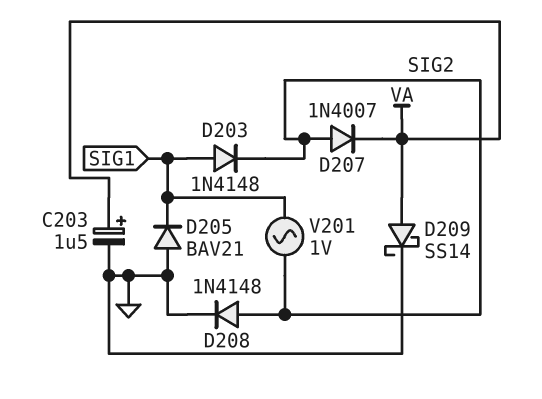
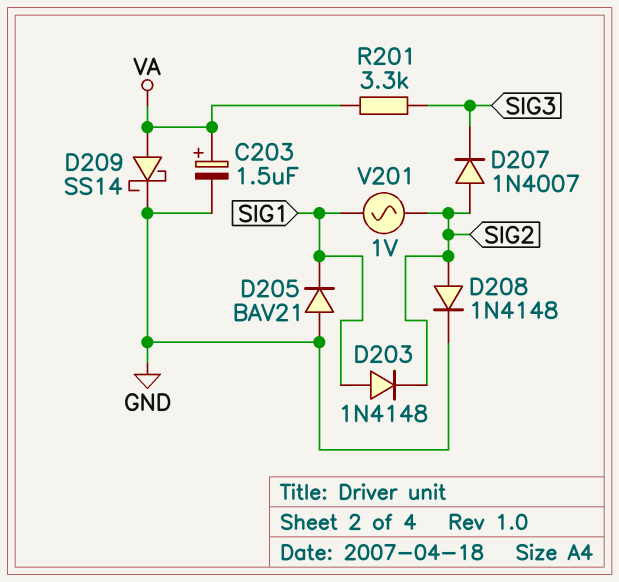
D207: diode 1N4007 (A SIG2, K VA) -> diode 1N4007 (A SIG2, K SIG3)
R201: none -> 3.3k (SIG3, VA)

